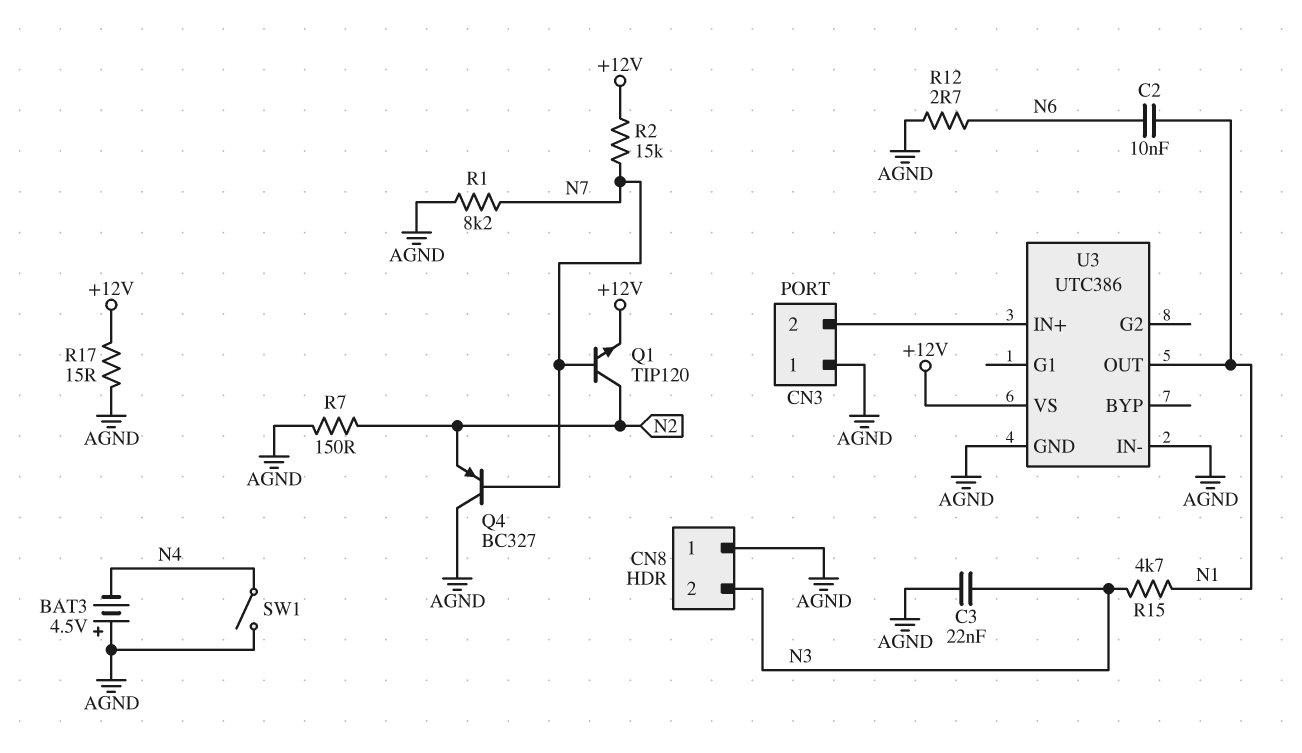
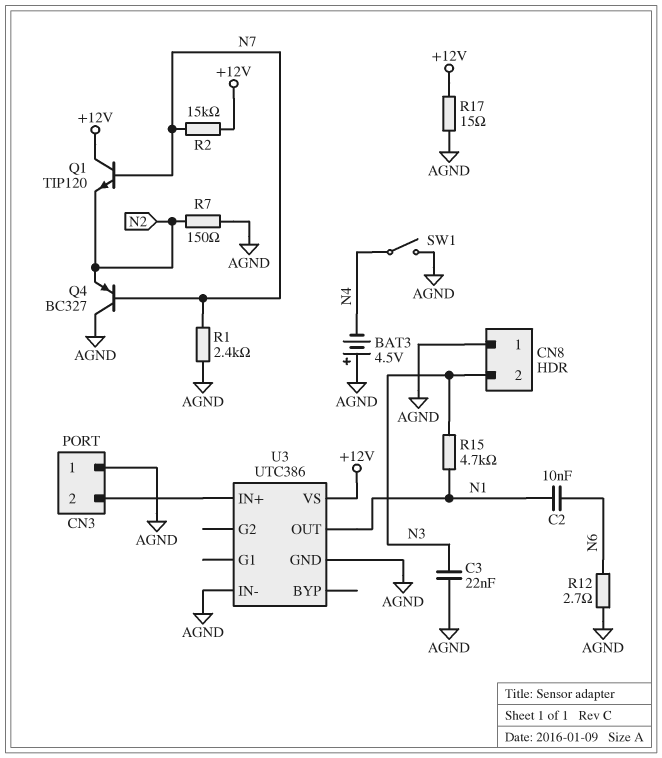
Q1: NPN TIP120 (B N7, C N2, E +12V) -> NPN TIP120 (B N7, C +12V, E N2)
R1: 8.2k (AGND, N7) -> 2.4k (AGND, N7)

